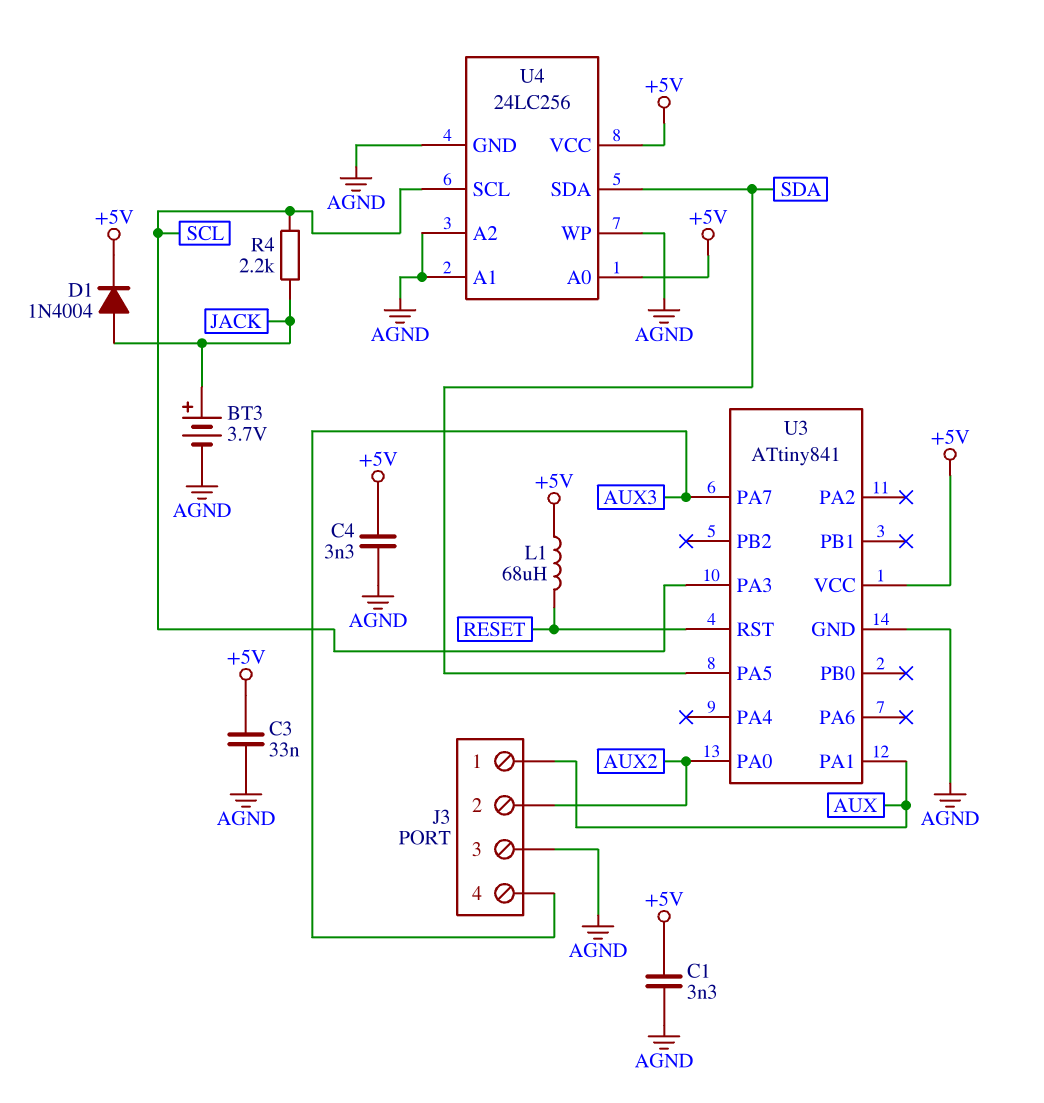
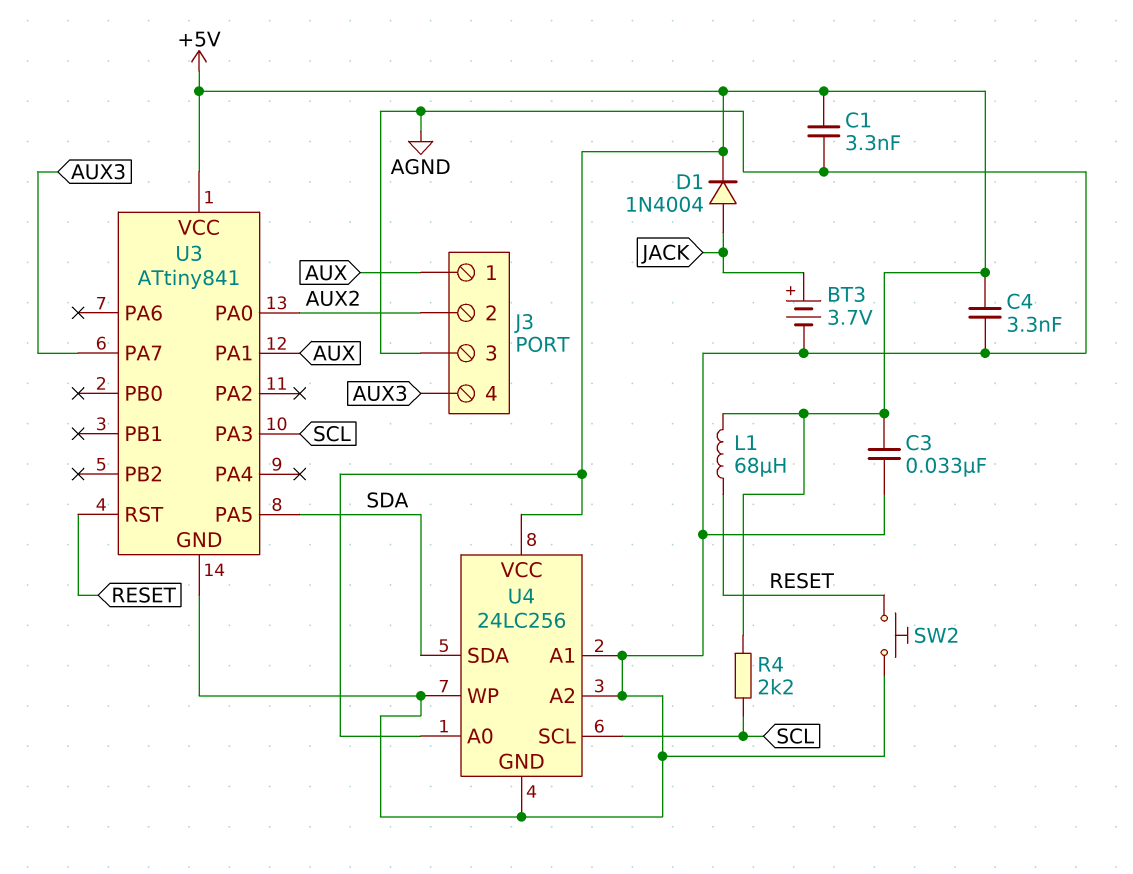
R4: 2.2k (JACK, SCL) -> 2.2k (+5V, SCL)
SW2: none -> button (AGND, RESET)

